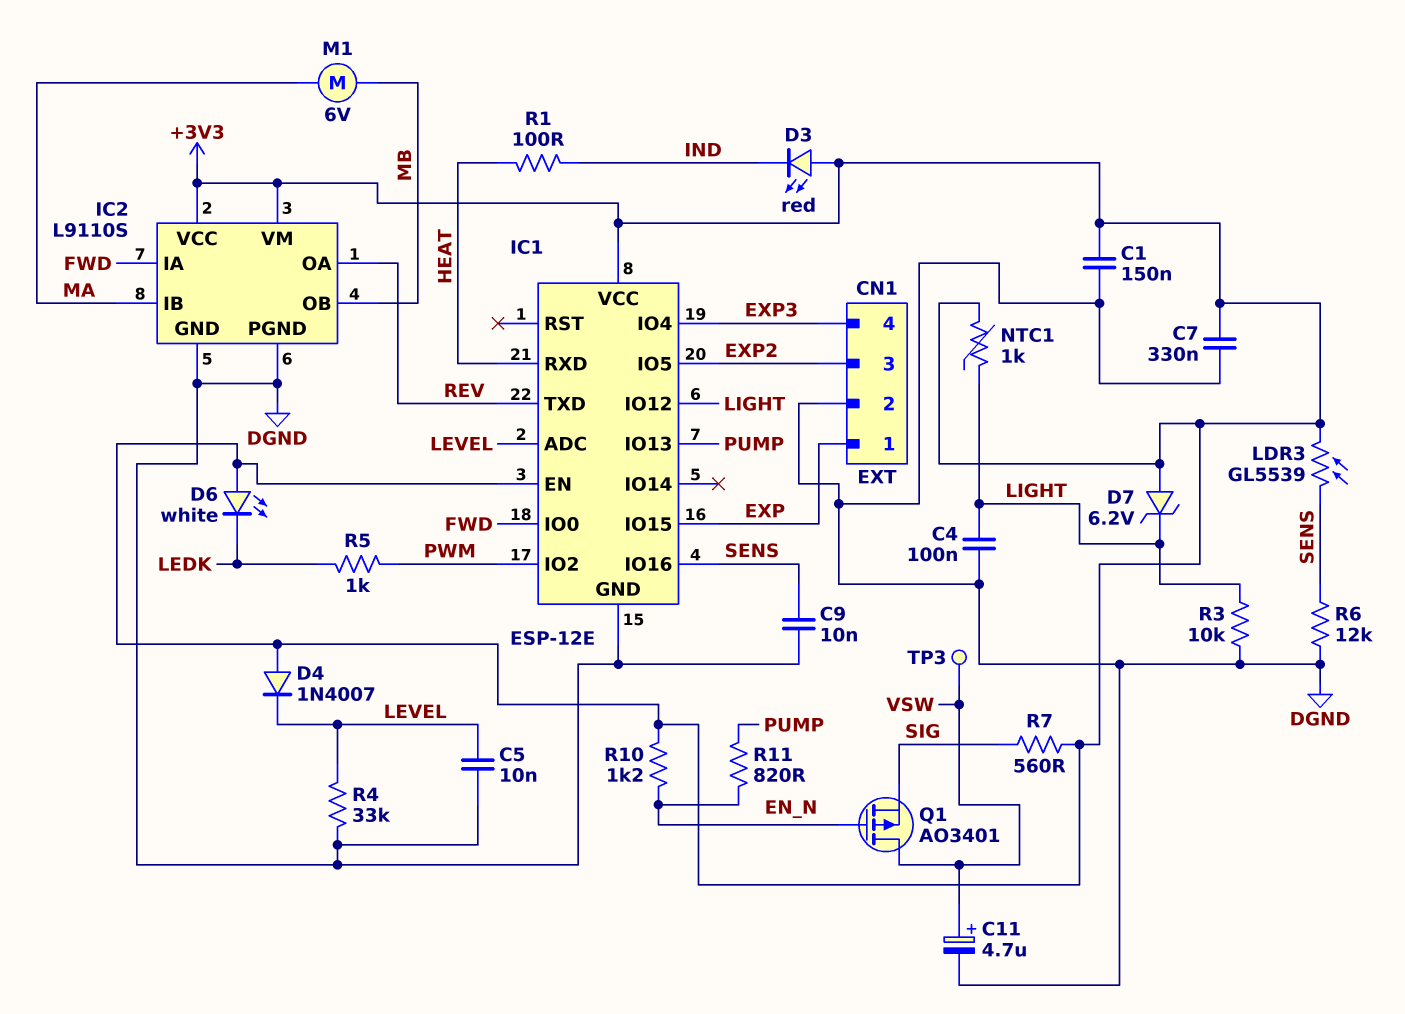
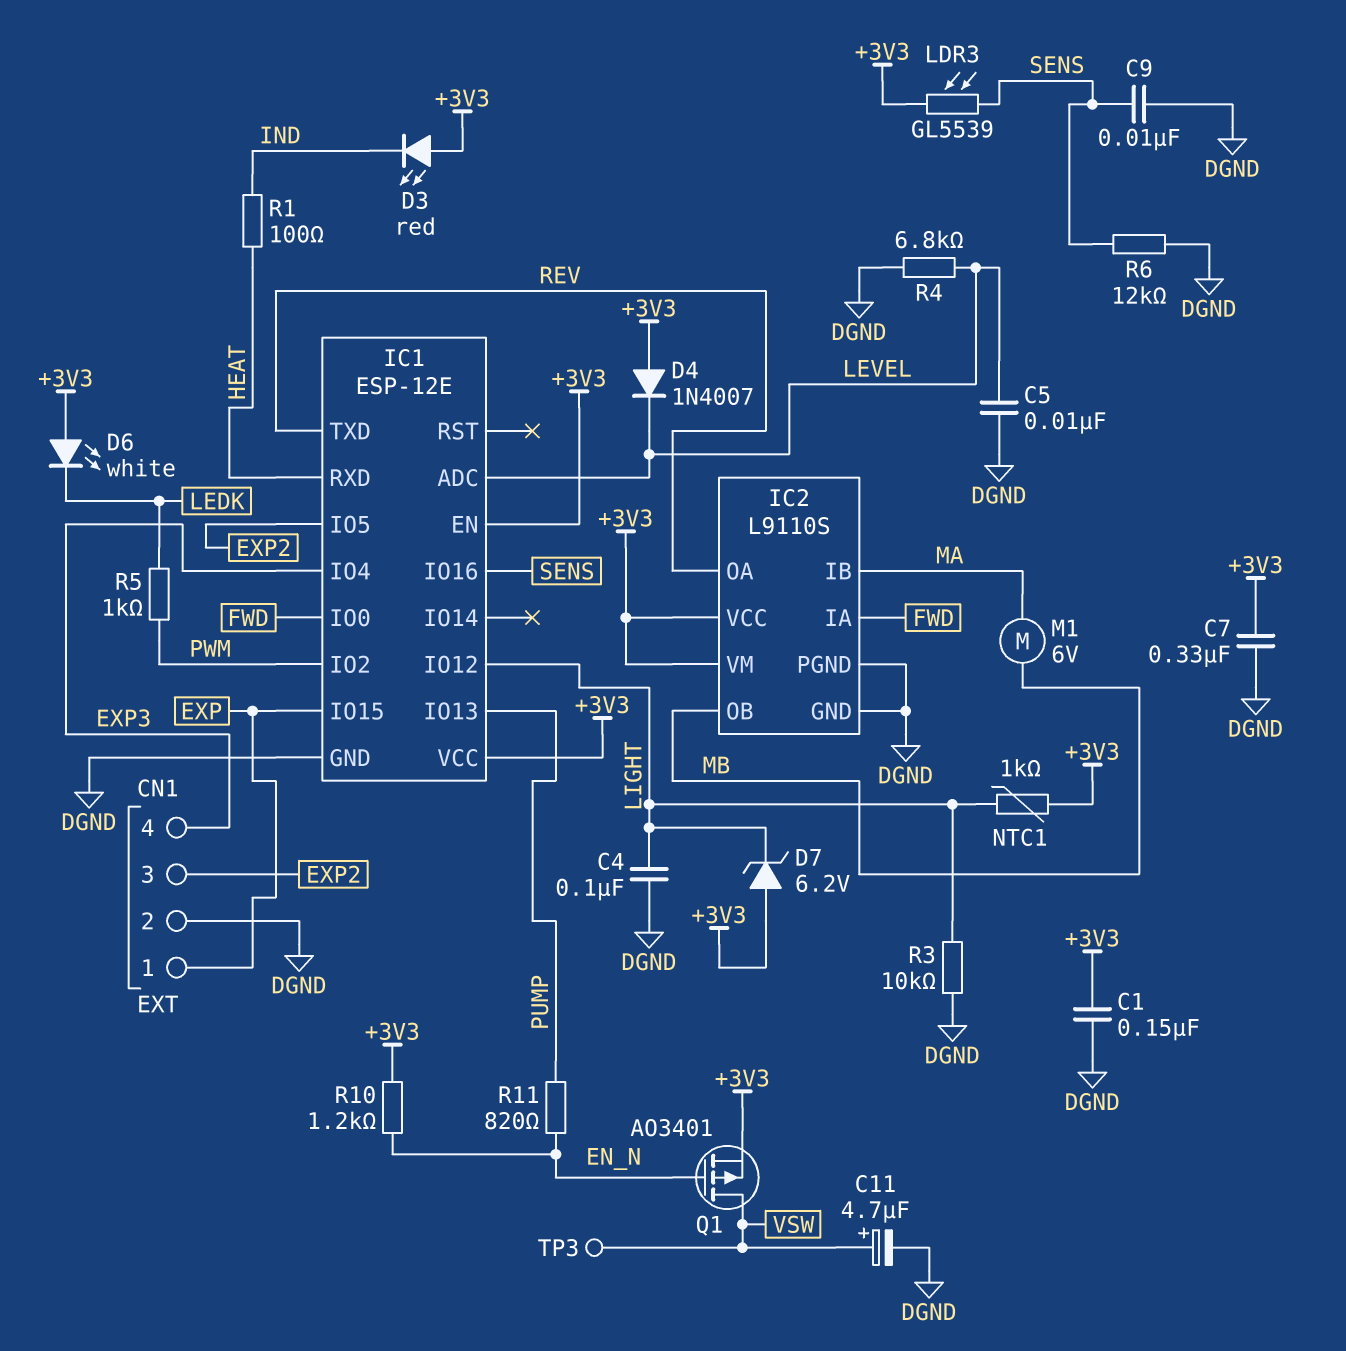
Q1: PMOS AO3401 (G EN_N, D VSW, S SIG) -> PMOS AO3401 (G EN_N, D VSW, S +3V3)
R4: 33k (DGND, LEVEL) -> 6.8k (DGND, LEVEL)
R7: 560 (+3V3, SIG) -> none

